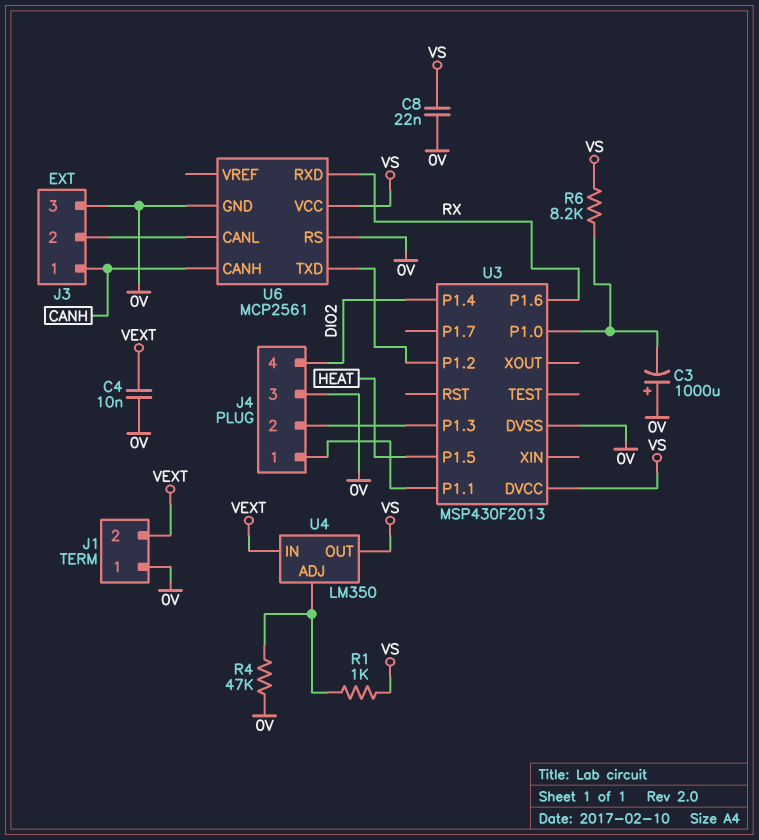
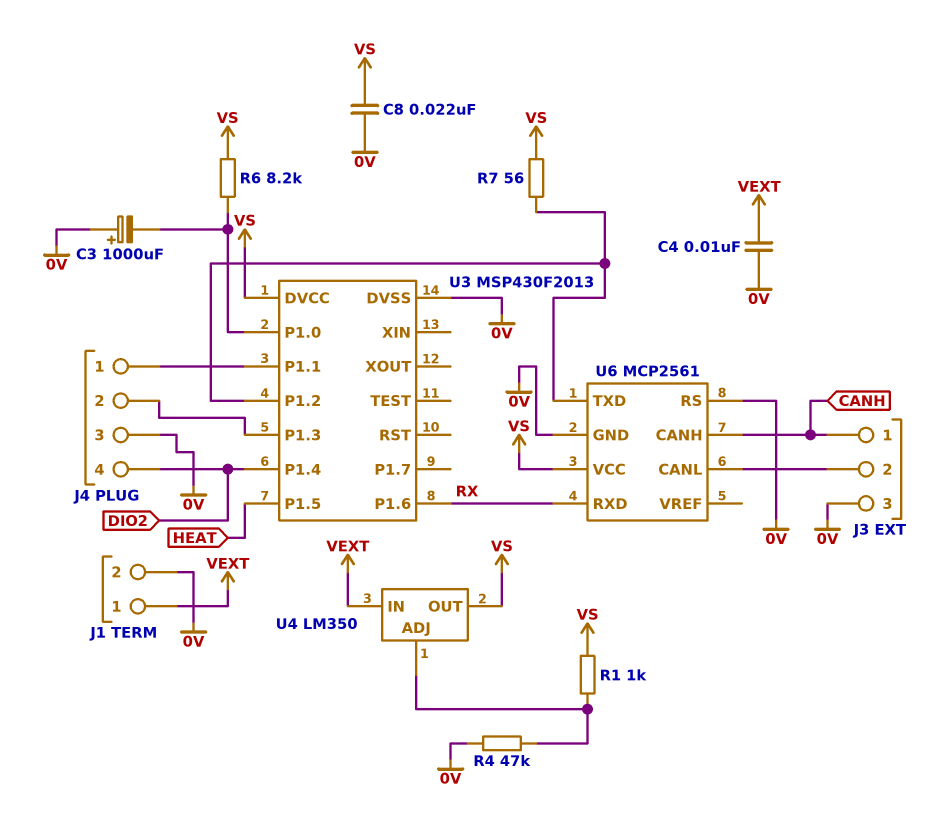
J1 pin 1: 0V -> VEXT
J1 pin 2: VEXT -> 0V
R7: none -> 56 (U3/P1.2, VS)

